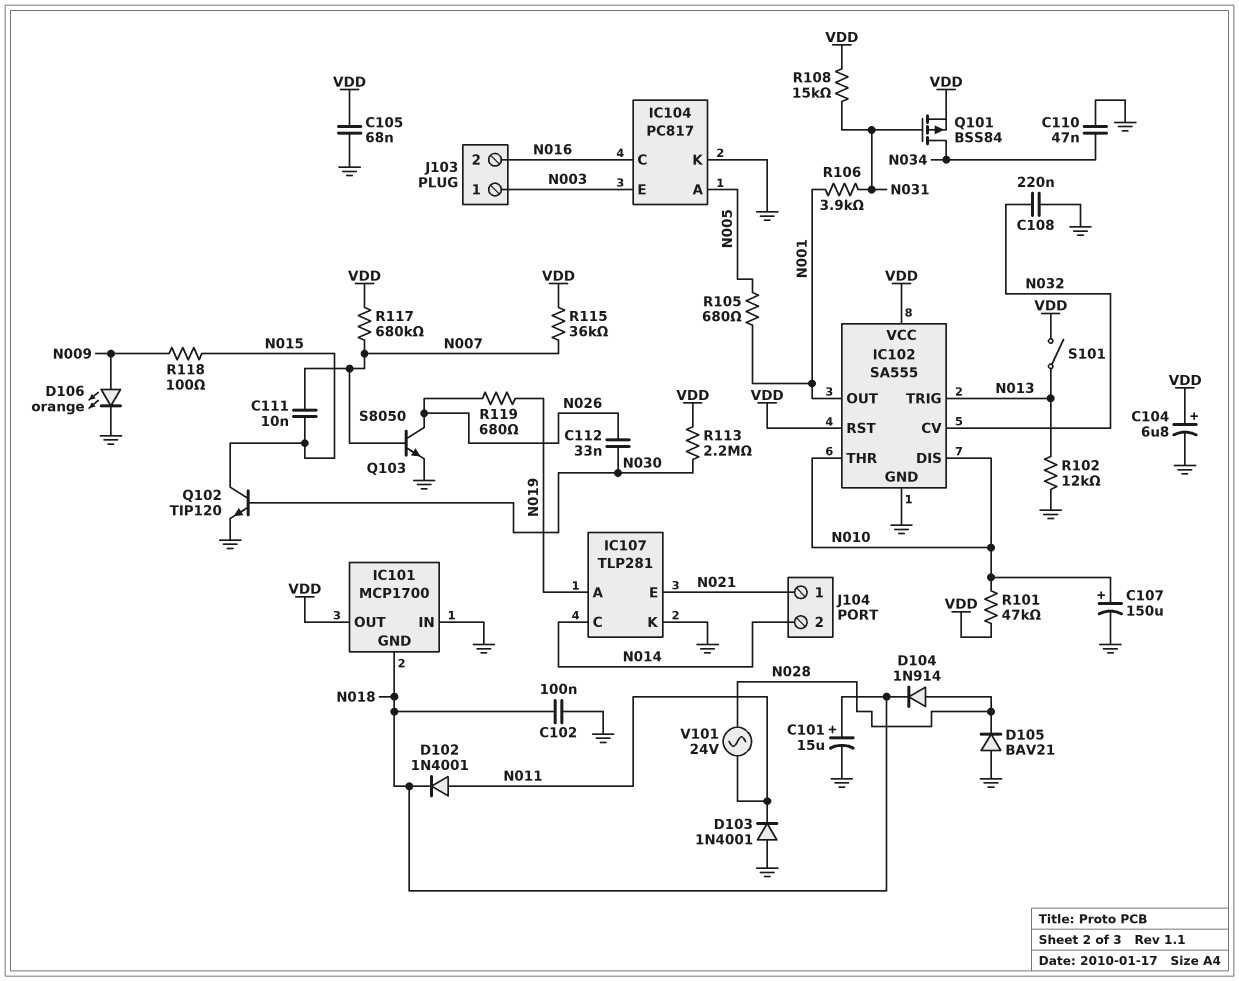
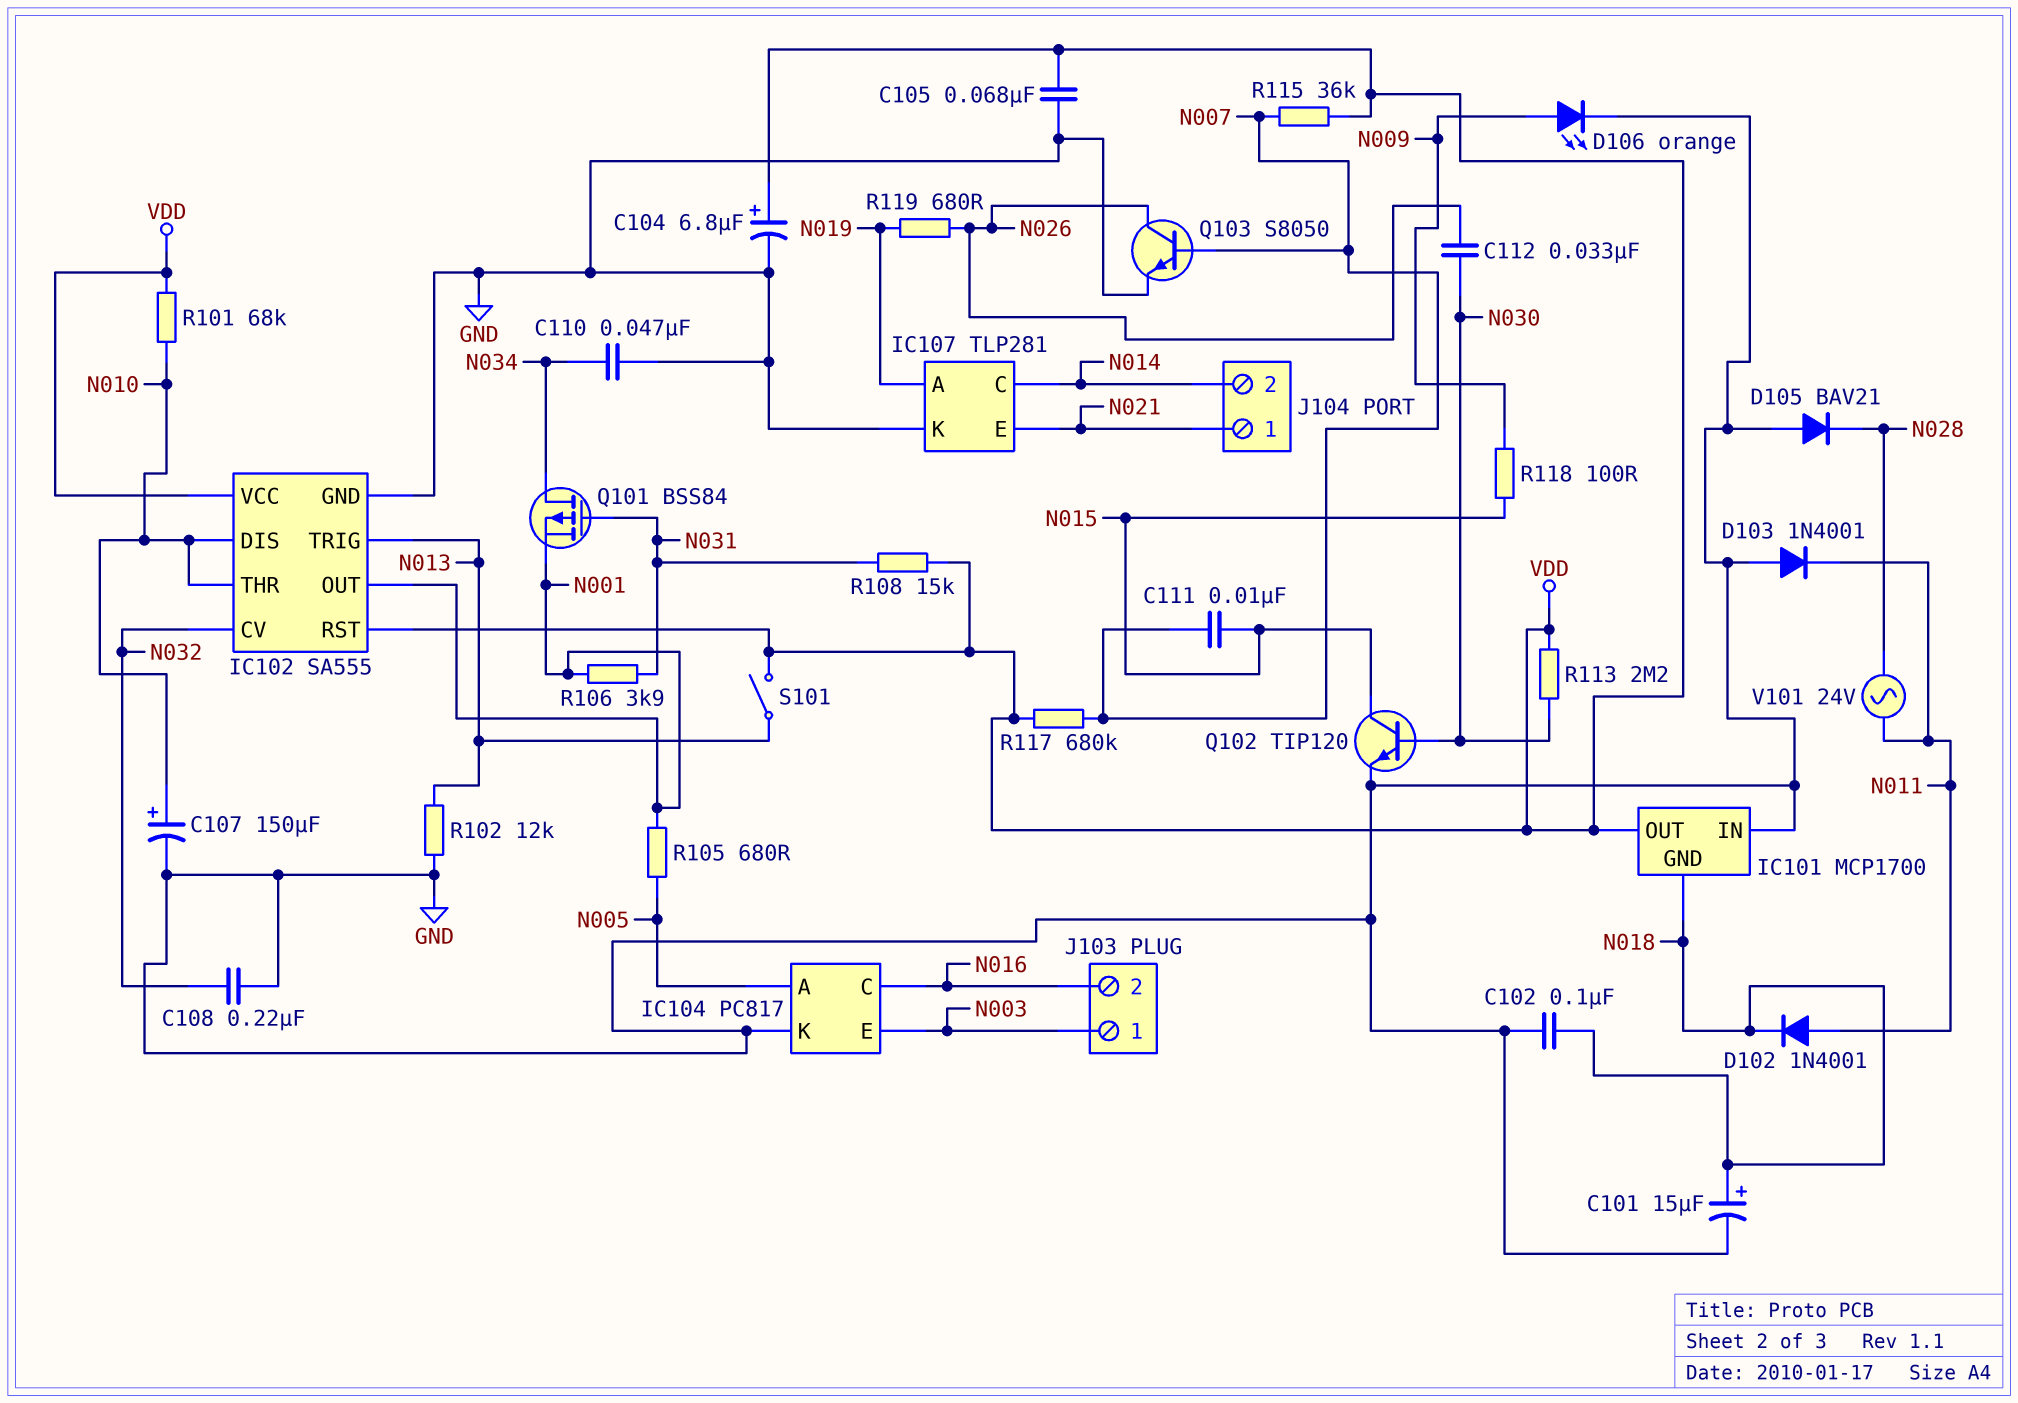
D104: diode 1N914 (A N028, K N018) -> none
Q101: PMOS BSS84 (G N031, D N034, S VDD) -> PMOS BSS84 (G N031, D N034, S N001)
R101: 47k (N010, VDD) -> 68k (N010, VDD)

